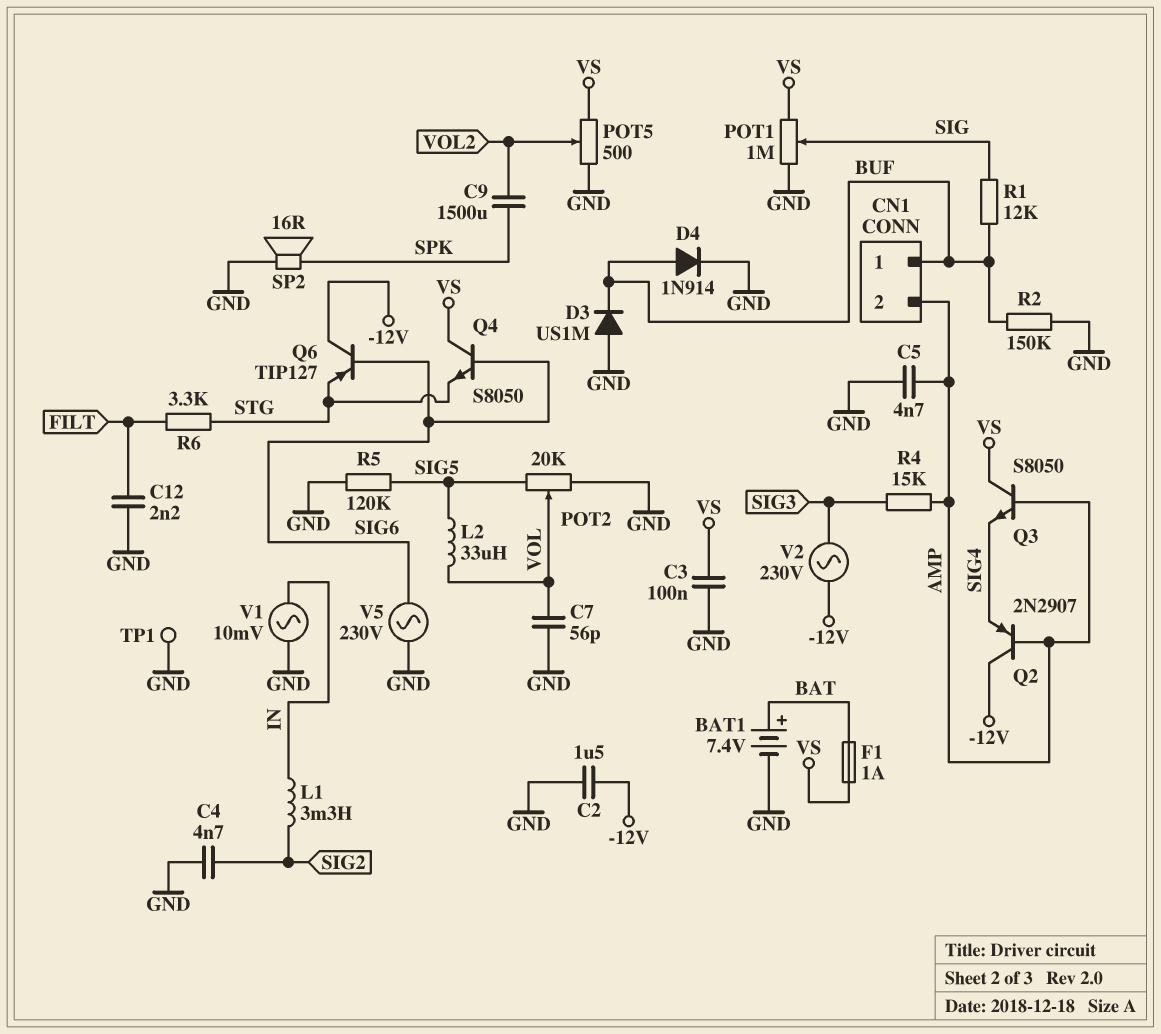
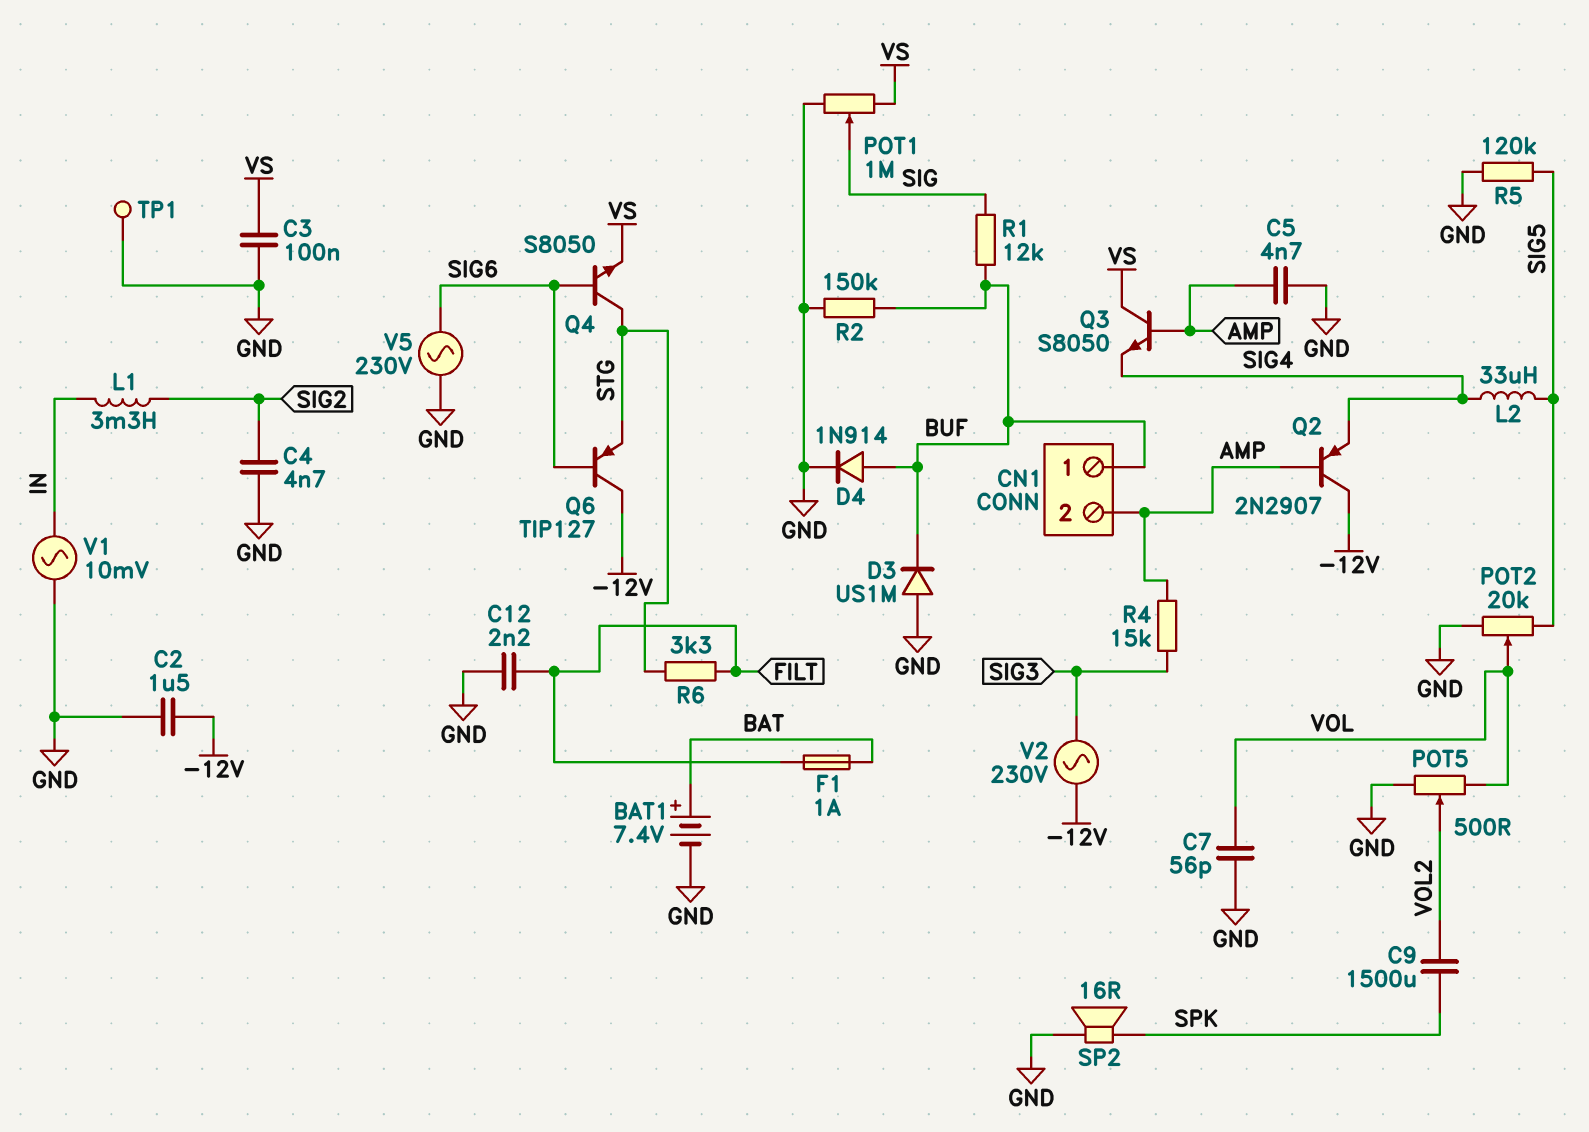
F1: 1A (BAT, VS) -> 1A (BAT, FILT)
L2: 33uH (SIG5, VOL) -> 33uH (SIG4, SIG5)
POT5: 500 (GND, VS, wiper VOL2) -> 500 (GND, VOL, wiper VOL2)
Q4: NPN S8050 (B SIG6, C VS, E STG) -> NPN S8050 (B SIG6, C STG, E VS)

